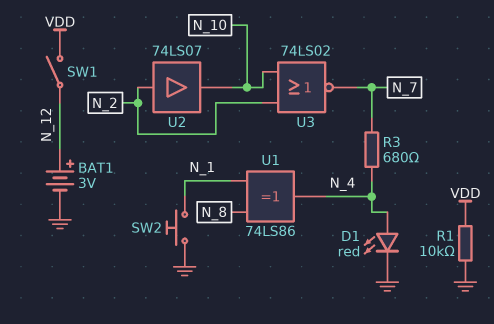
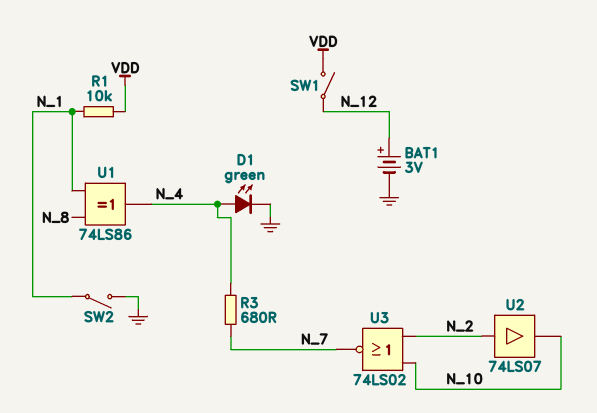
D1: LED red (A N_4, K GND) -> LED green (A N_4, K GND)
R1: 10k (GND, VDD) -> 10k (N_1, VDD)
SW2: button (GND, N_1) -> switch (GND, N_1)

